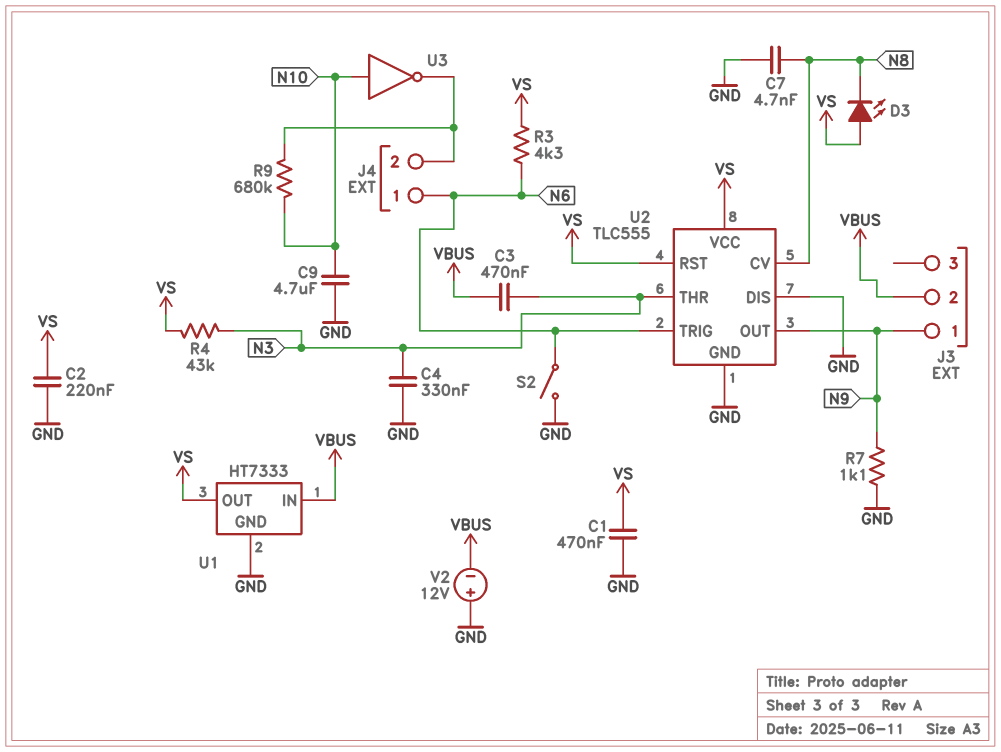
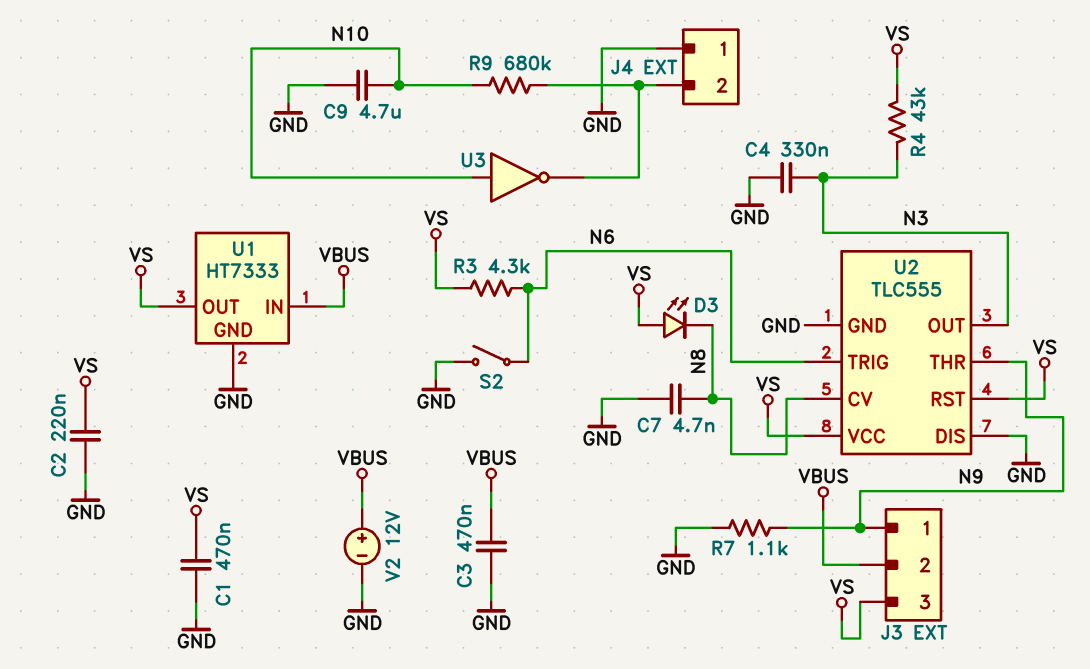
C3: 470nF (N3, VBUS) -> 470nF (GND, VBUS)
J3 pin 3: none -> VS
J4 pin 1: N6 -> GND
U2 pin OUT: N9 -> N3
U2 pin THR: N3 -> N9
V2: 12V (plus GND, minus VBUS) -> 12V (plus VBUS, minus GND)

